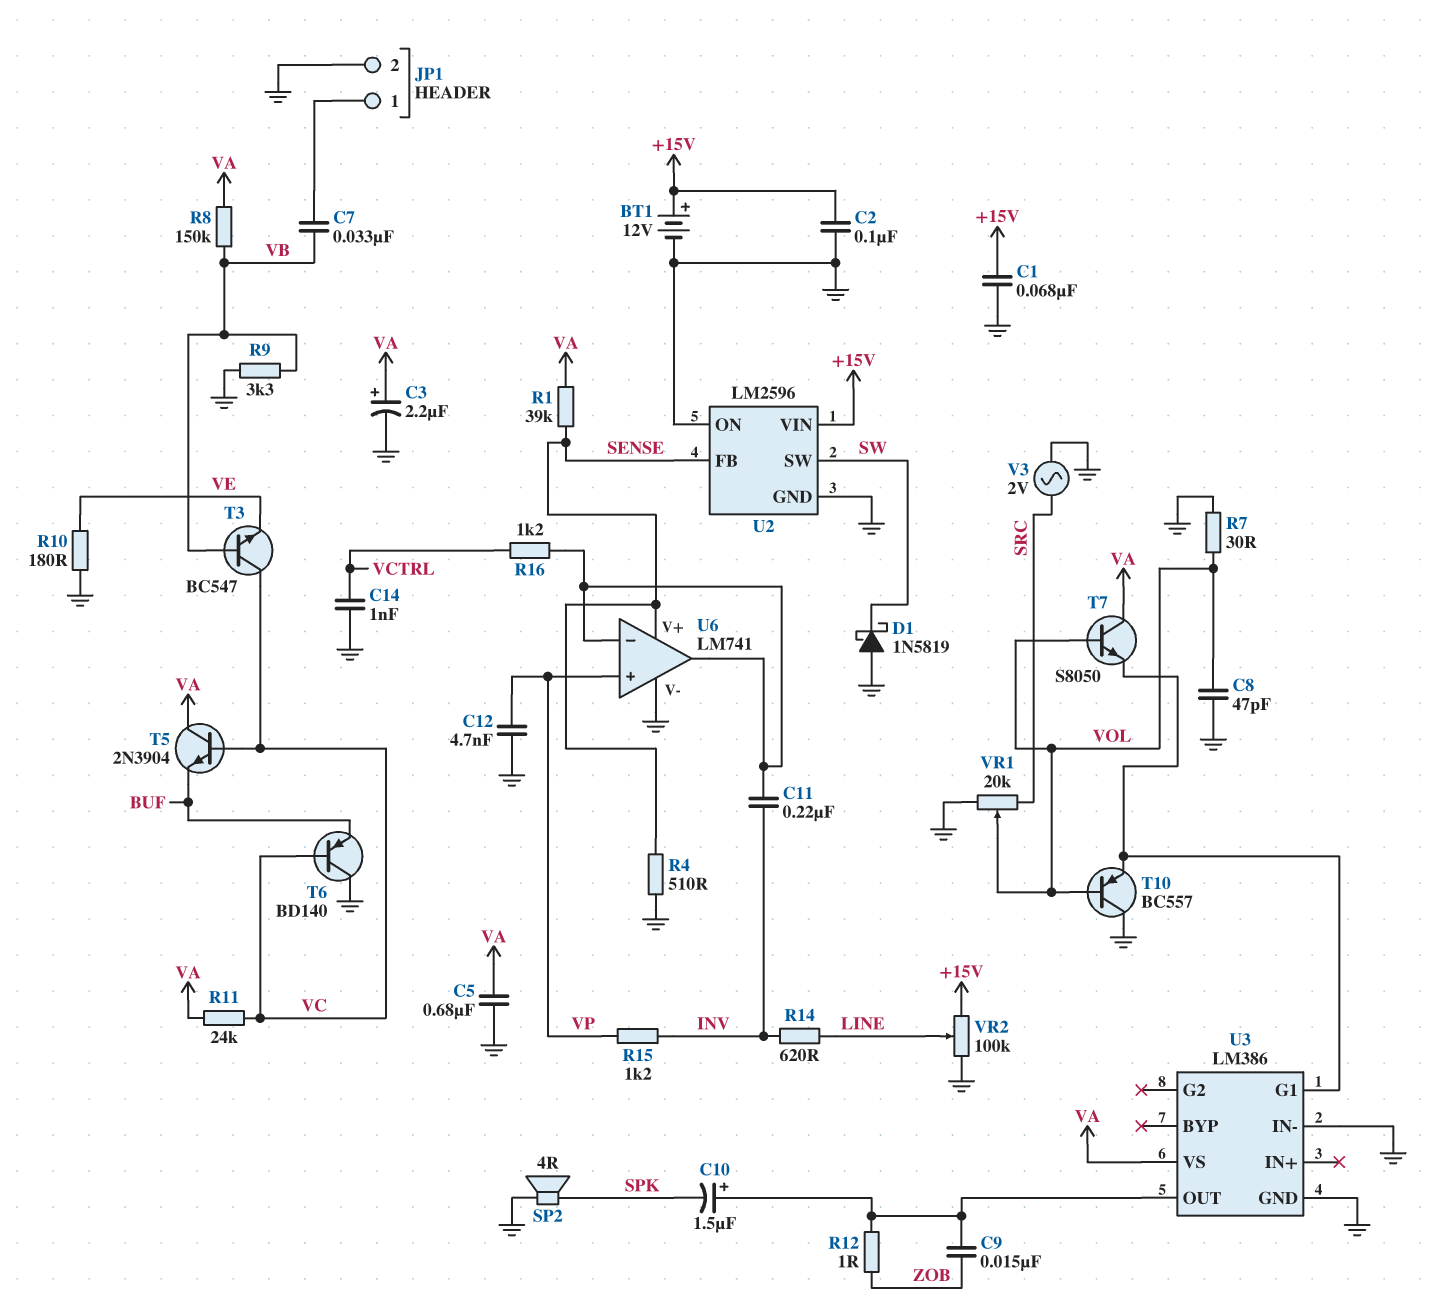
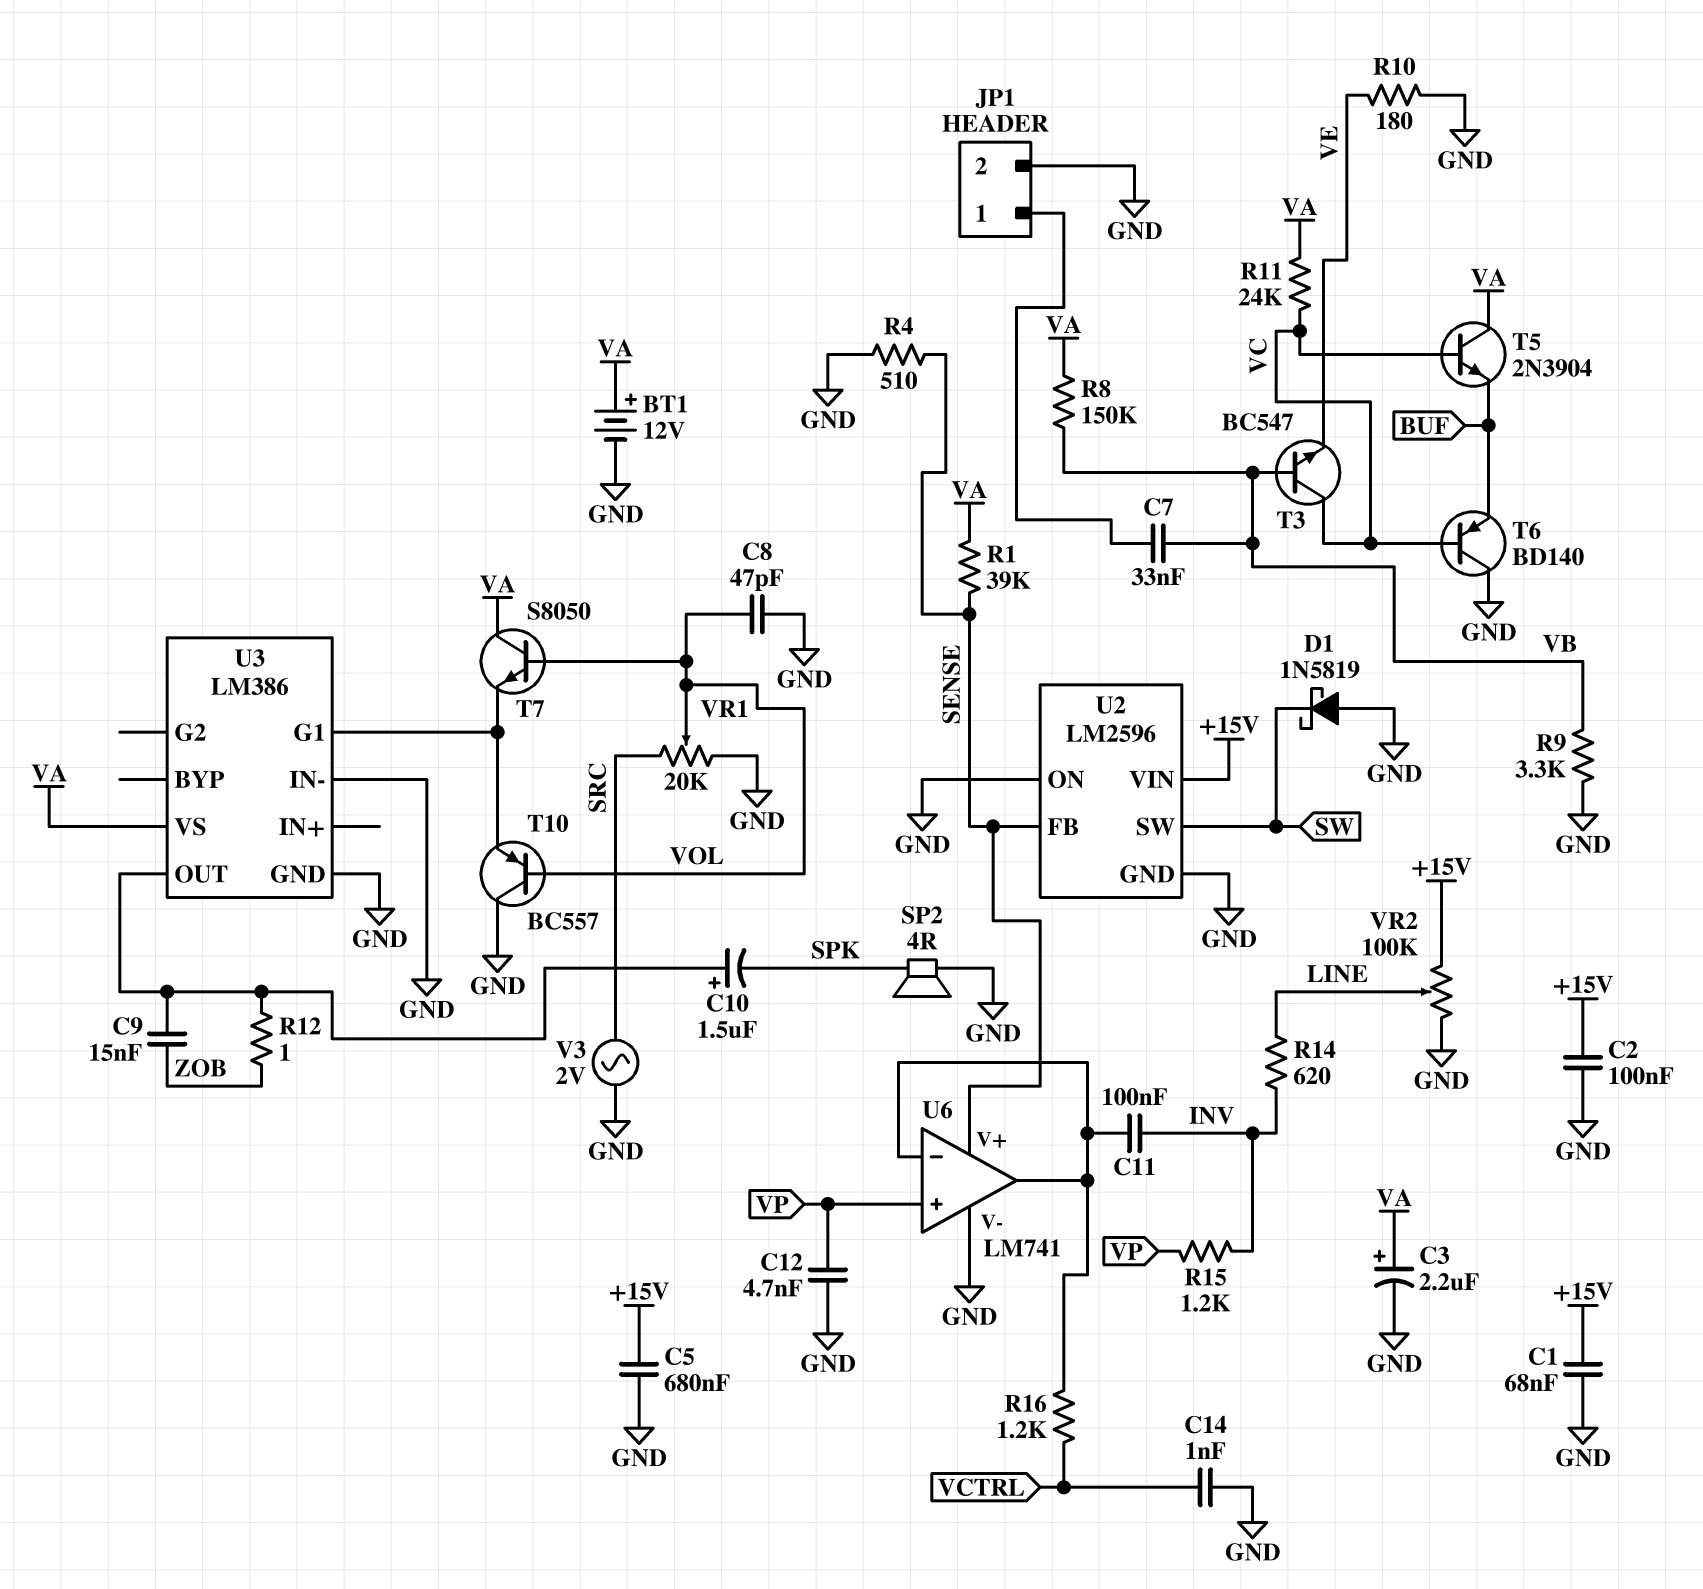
BT1: 12V (plus +15V, minus GND) -> 12V (plus VA, minus GND)
C5: 680nF (GND, VA) -> 680nF (+15V, GND)
C11: 220nF (INV, U6/in-) -> 100nF (INV, U6/in-)
R7: 30 (GND, VOL) -> none

